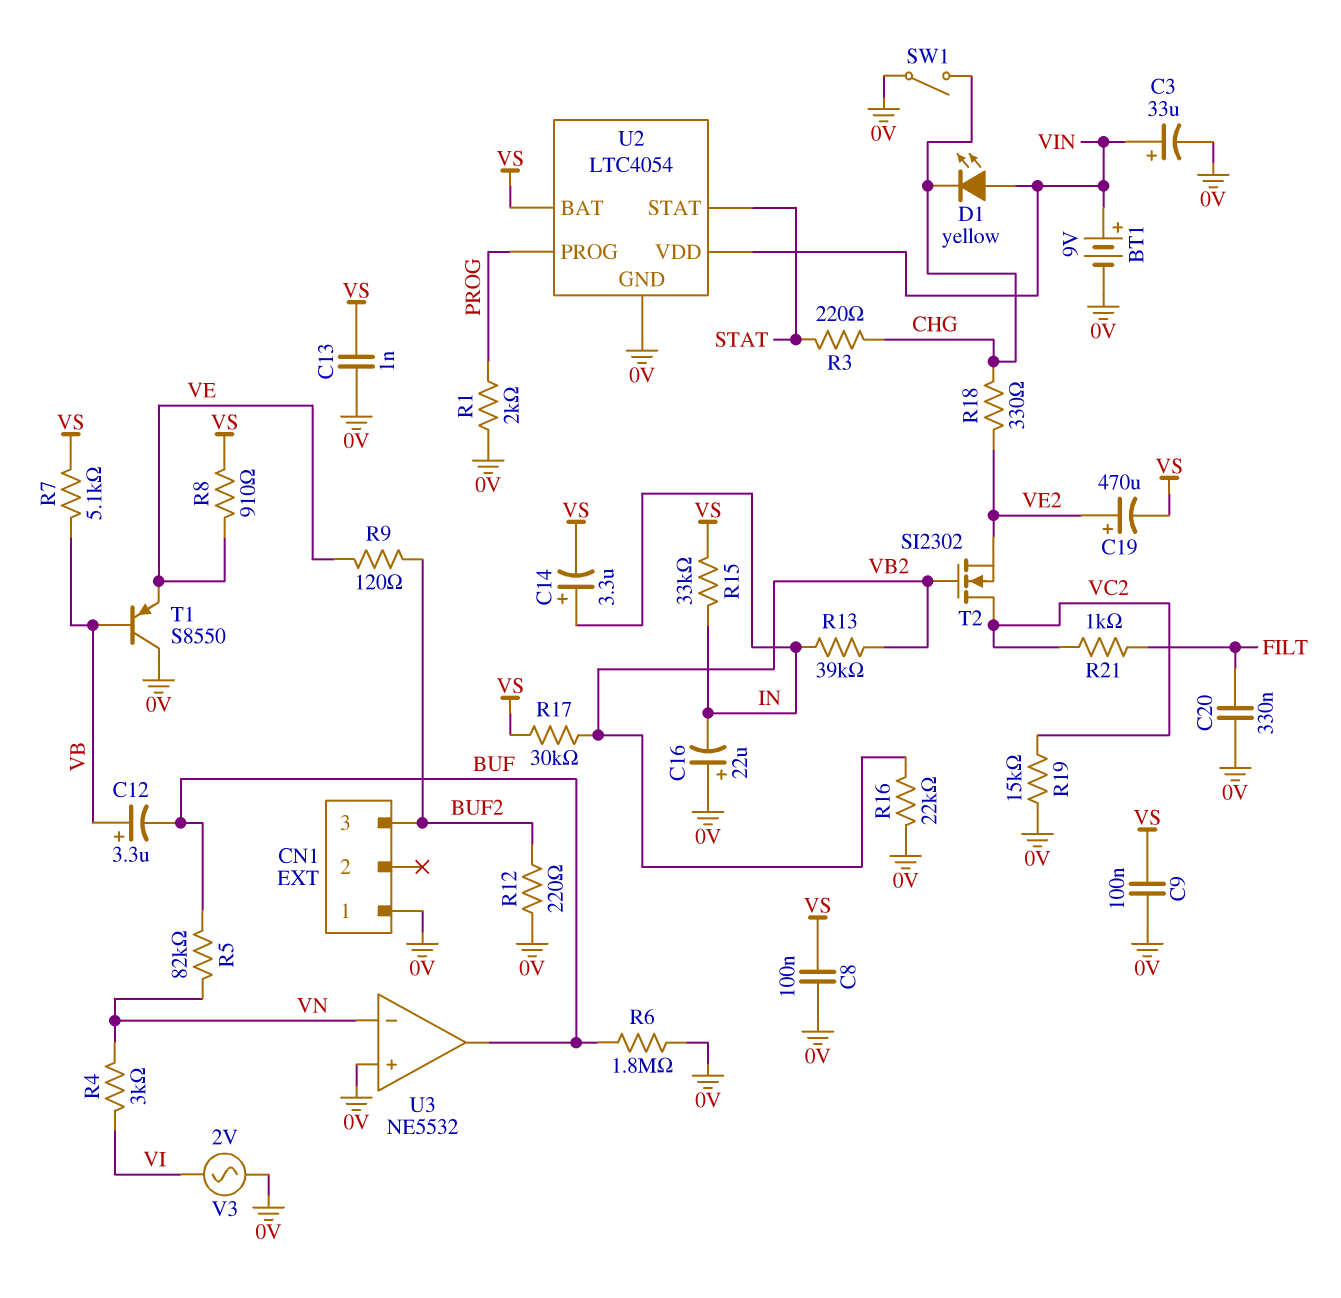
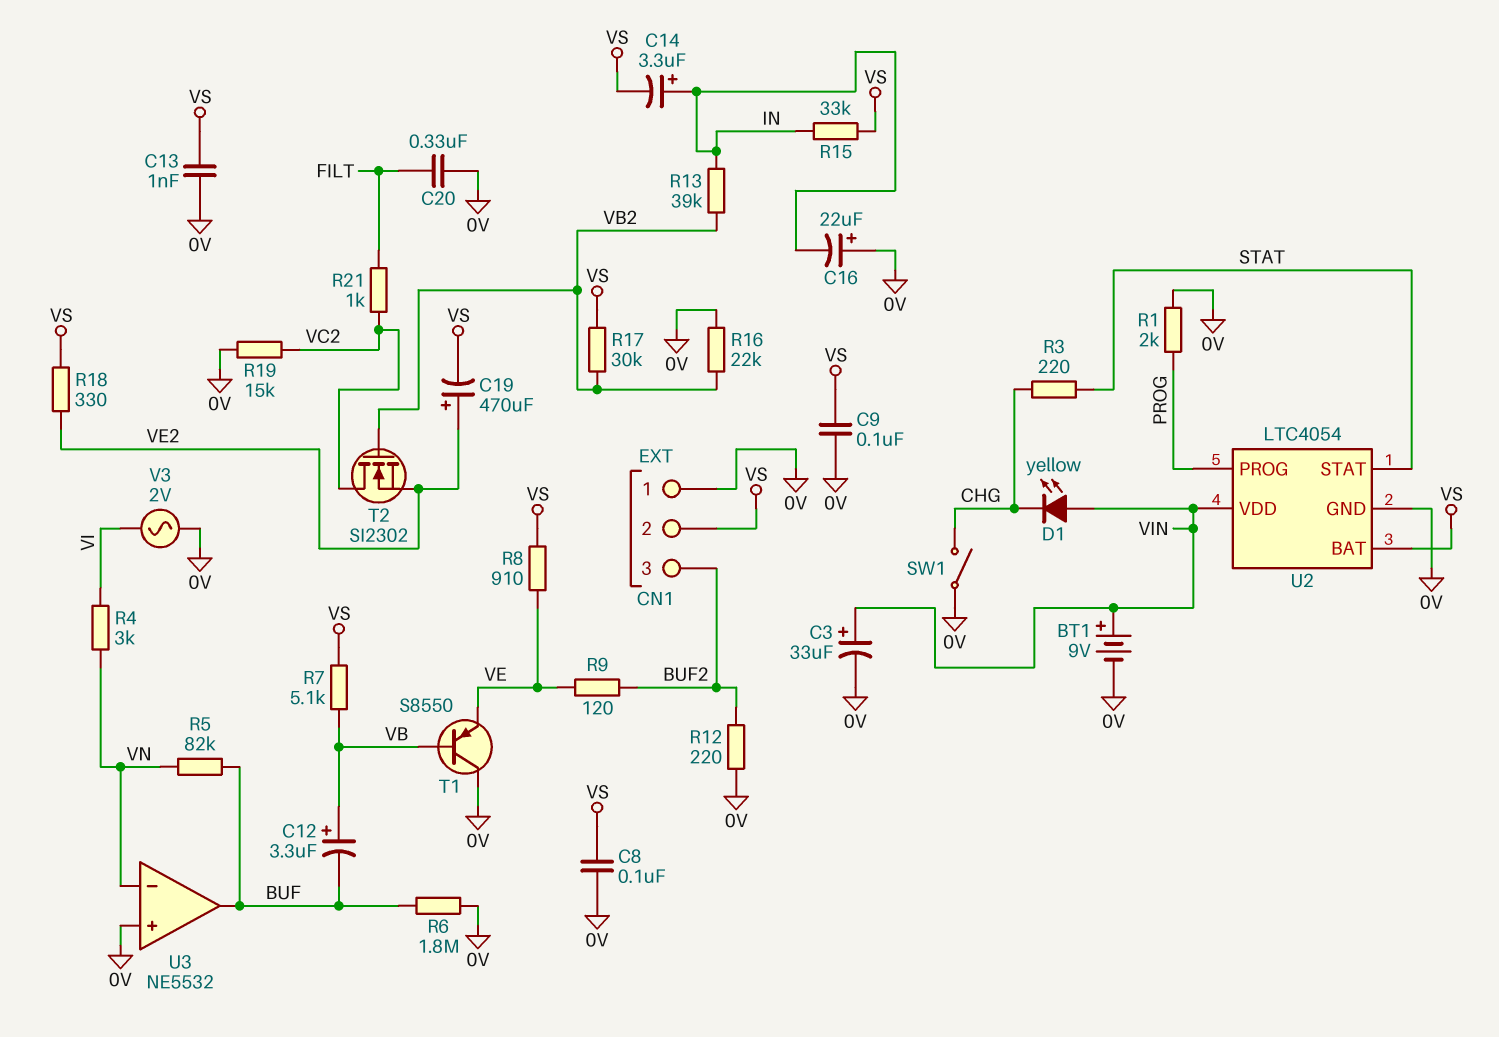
CN1 pin 2: none -> VS
R18: 330 (CHG, VE2) -> 330 (VE2, VS)

